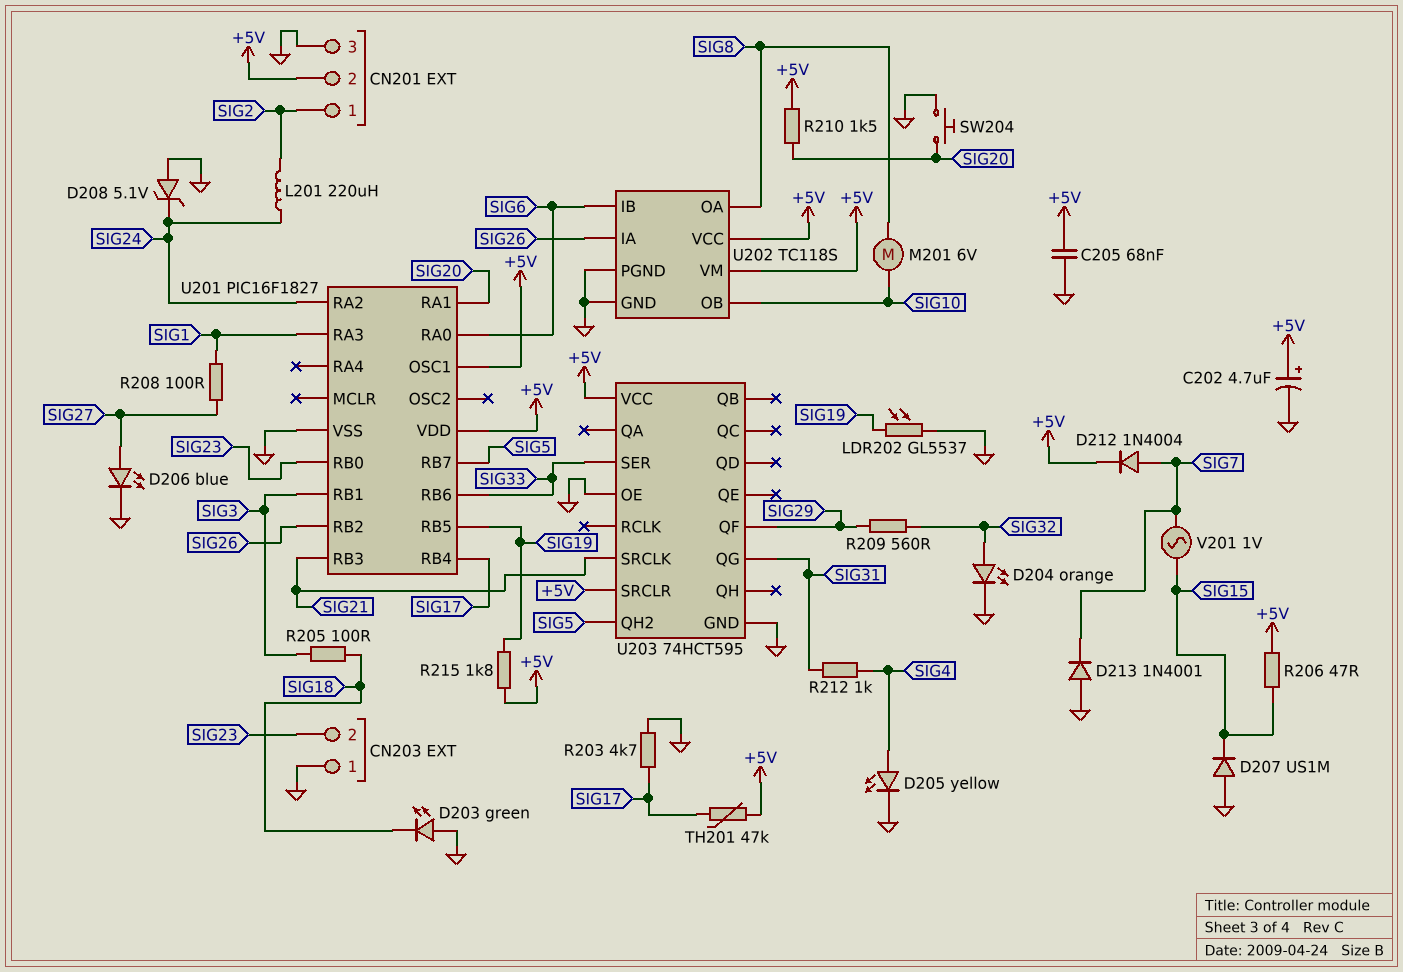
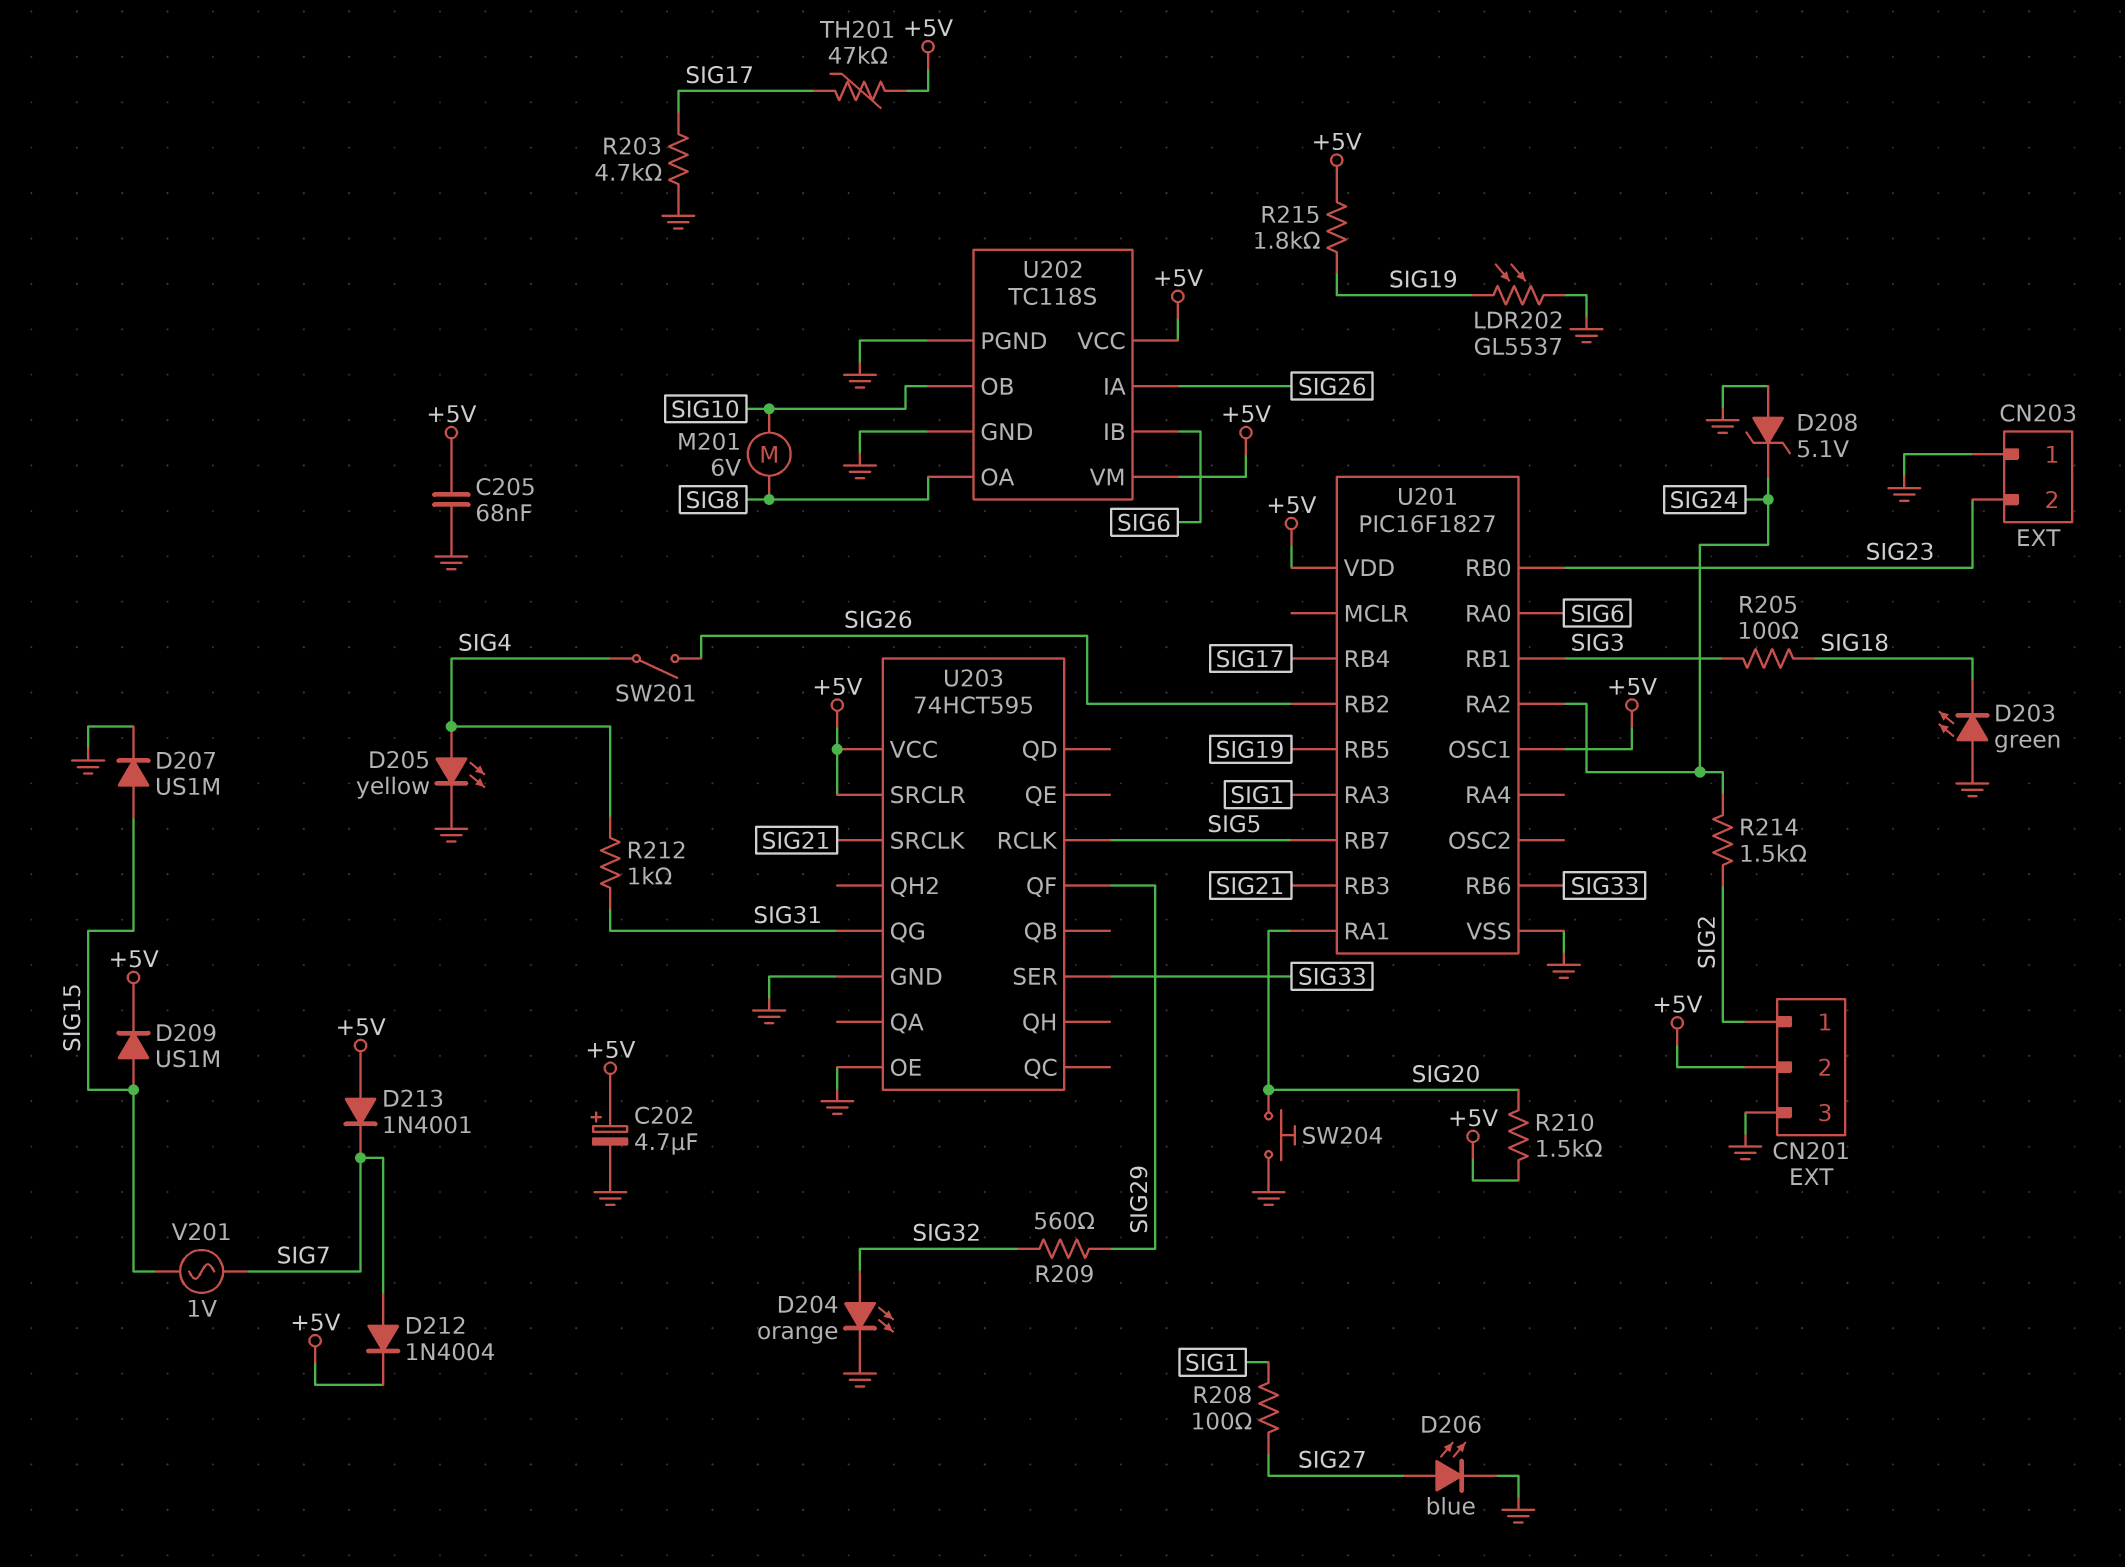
D207: diode US1M (A GND, K SIG15) -> diode US1M (A SIG15, K GND)
D209: none -> diode US1M (A SIG15, K +5V)
D213: diode 1N4001 (A GND, K SIG7) -> diode 1N4001 (A +5V, K SIG7)
L201: 220uH (SIG2, SIG24) -> none
R206: 47 (+5V, SIG15) -> none
R214: none -> 1.5k (SIG2, SIG24)
SW201: none -> switch (SIG4, SIG26)
U203 pin QH2: SIG5 -> none
U203 pin RCLK: none -> SIG5

